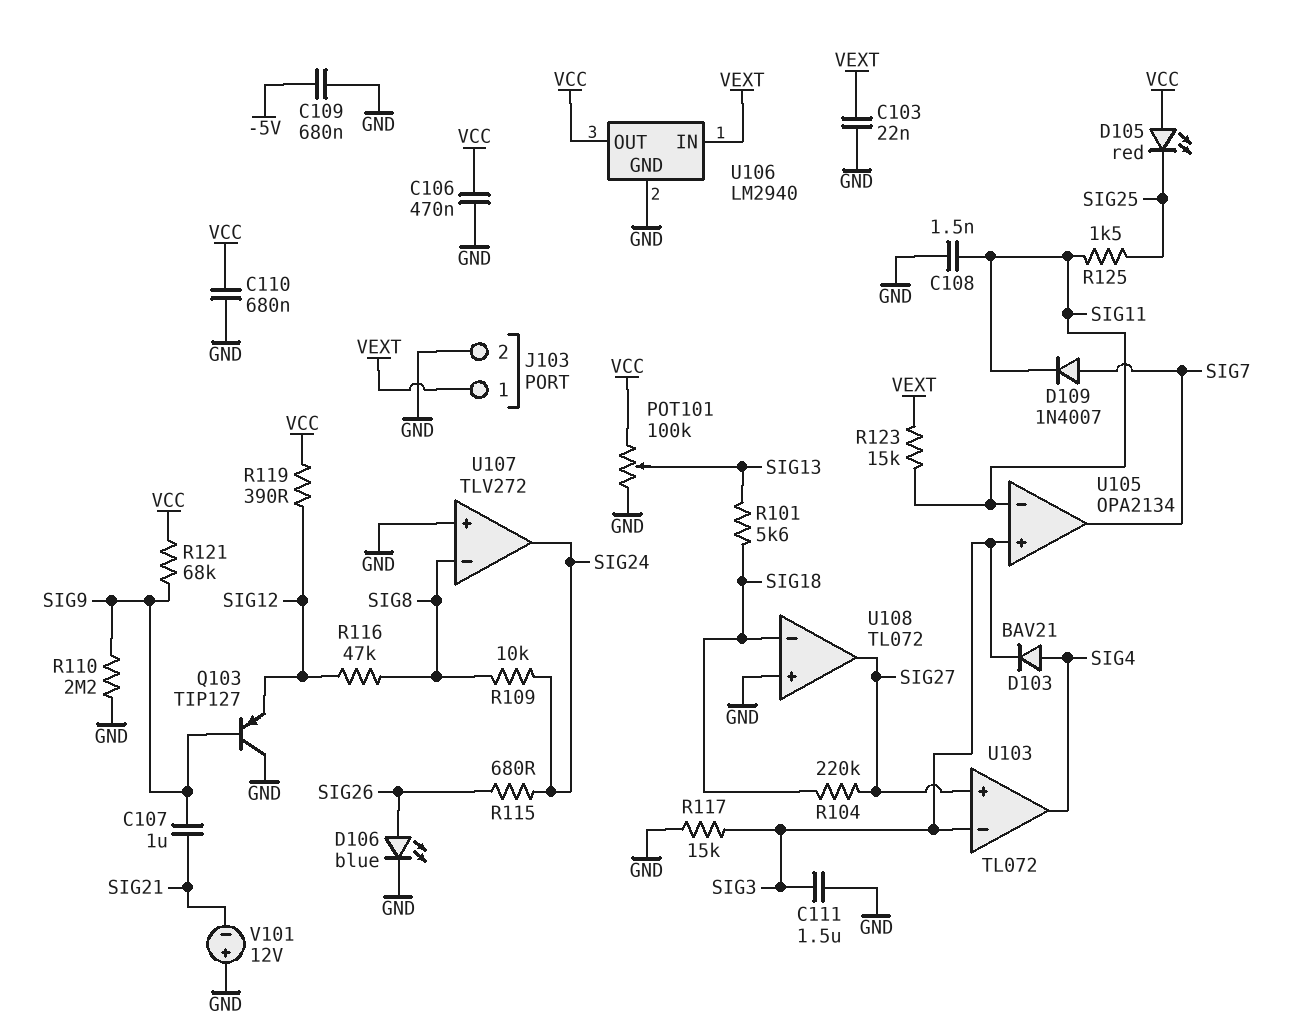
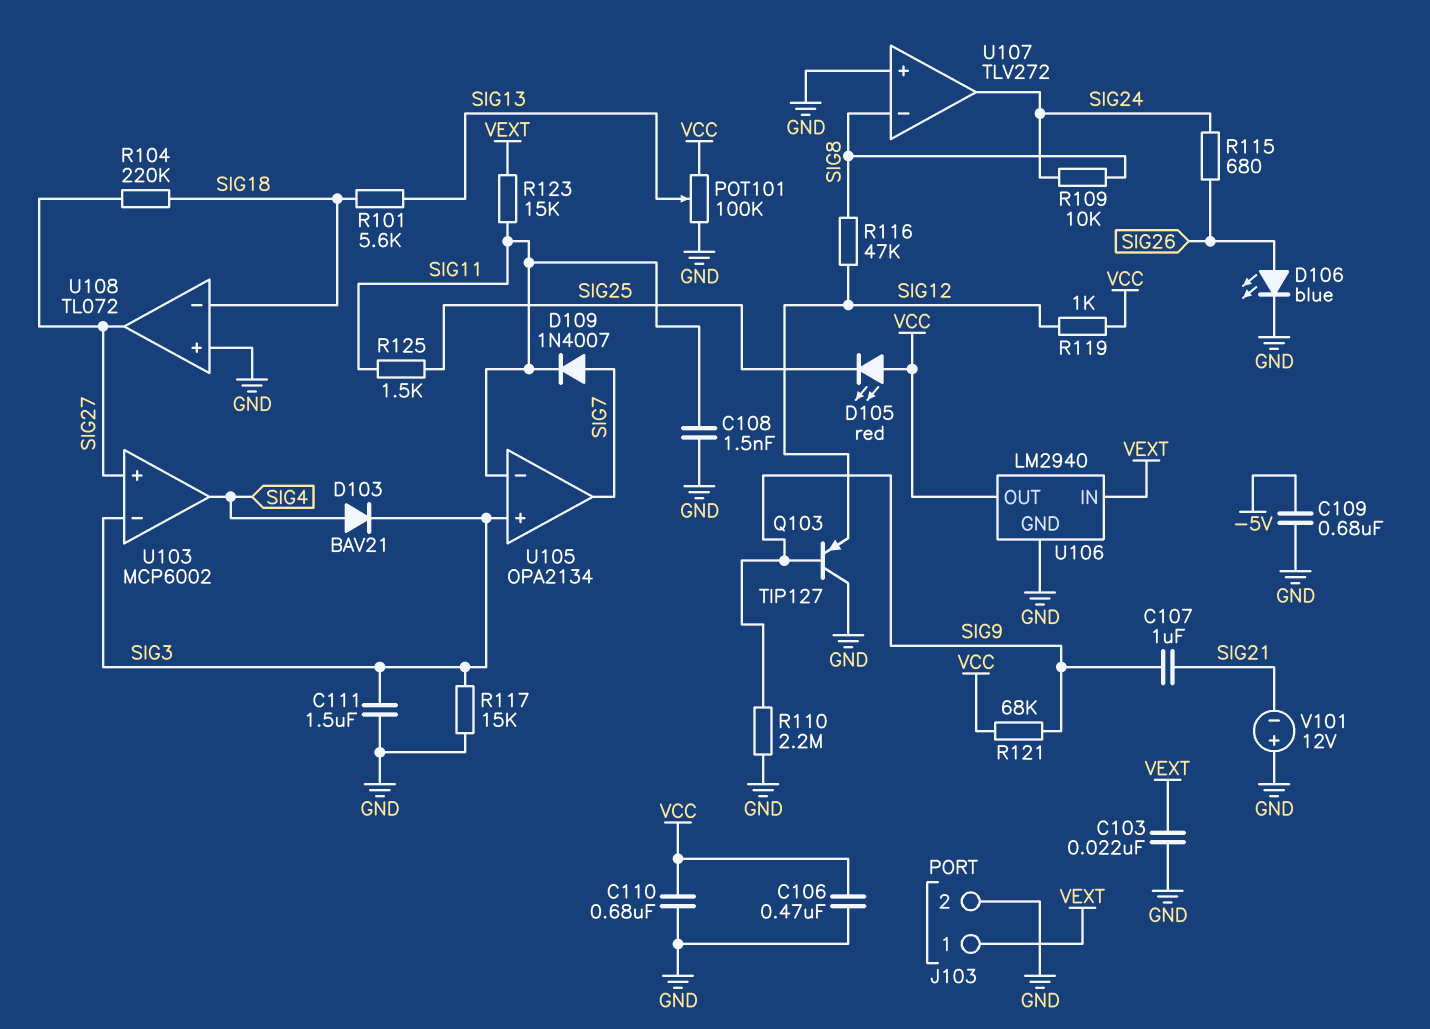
R119: 390 (SIG12, VCC) -> 1k (SIG12, VCC)
U103: TL072 -> MCP6002

